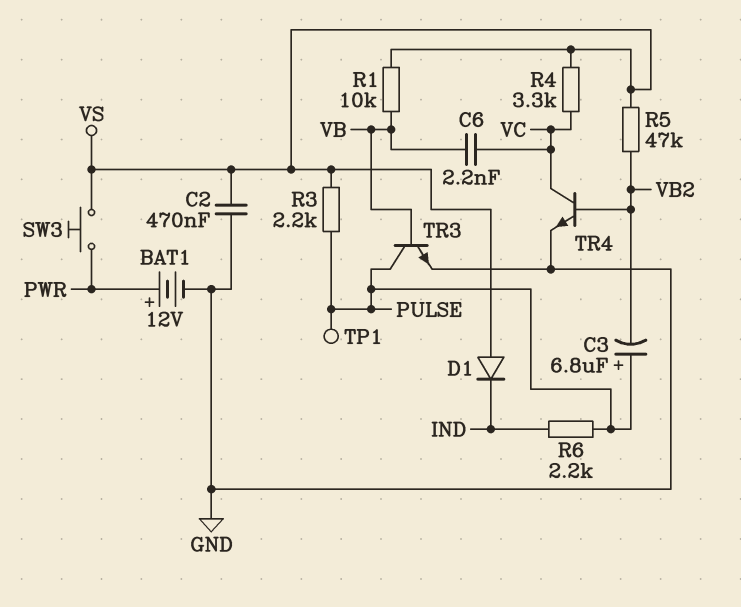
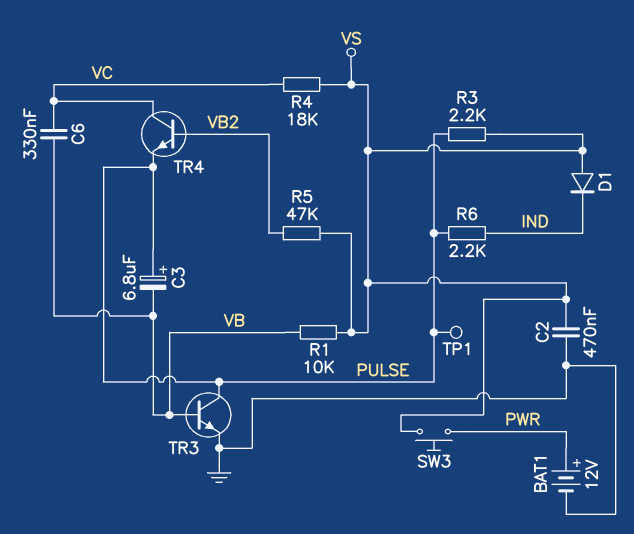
C3: 6.8uF (plus PULSE, minus VB2) -> 6.8uF (plus PULSE, minus VB)
C6: 2.2nF (VB, VC) -> 330nF (VB, VC)
R4: 3.3k (VC, VS) -> 18k (VC, VS)
TR4: NPN (B VB2, C VC, E GND) -> NPN (B VB2, C VC, E PULSE)

